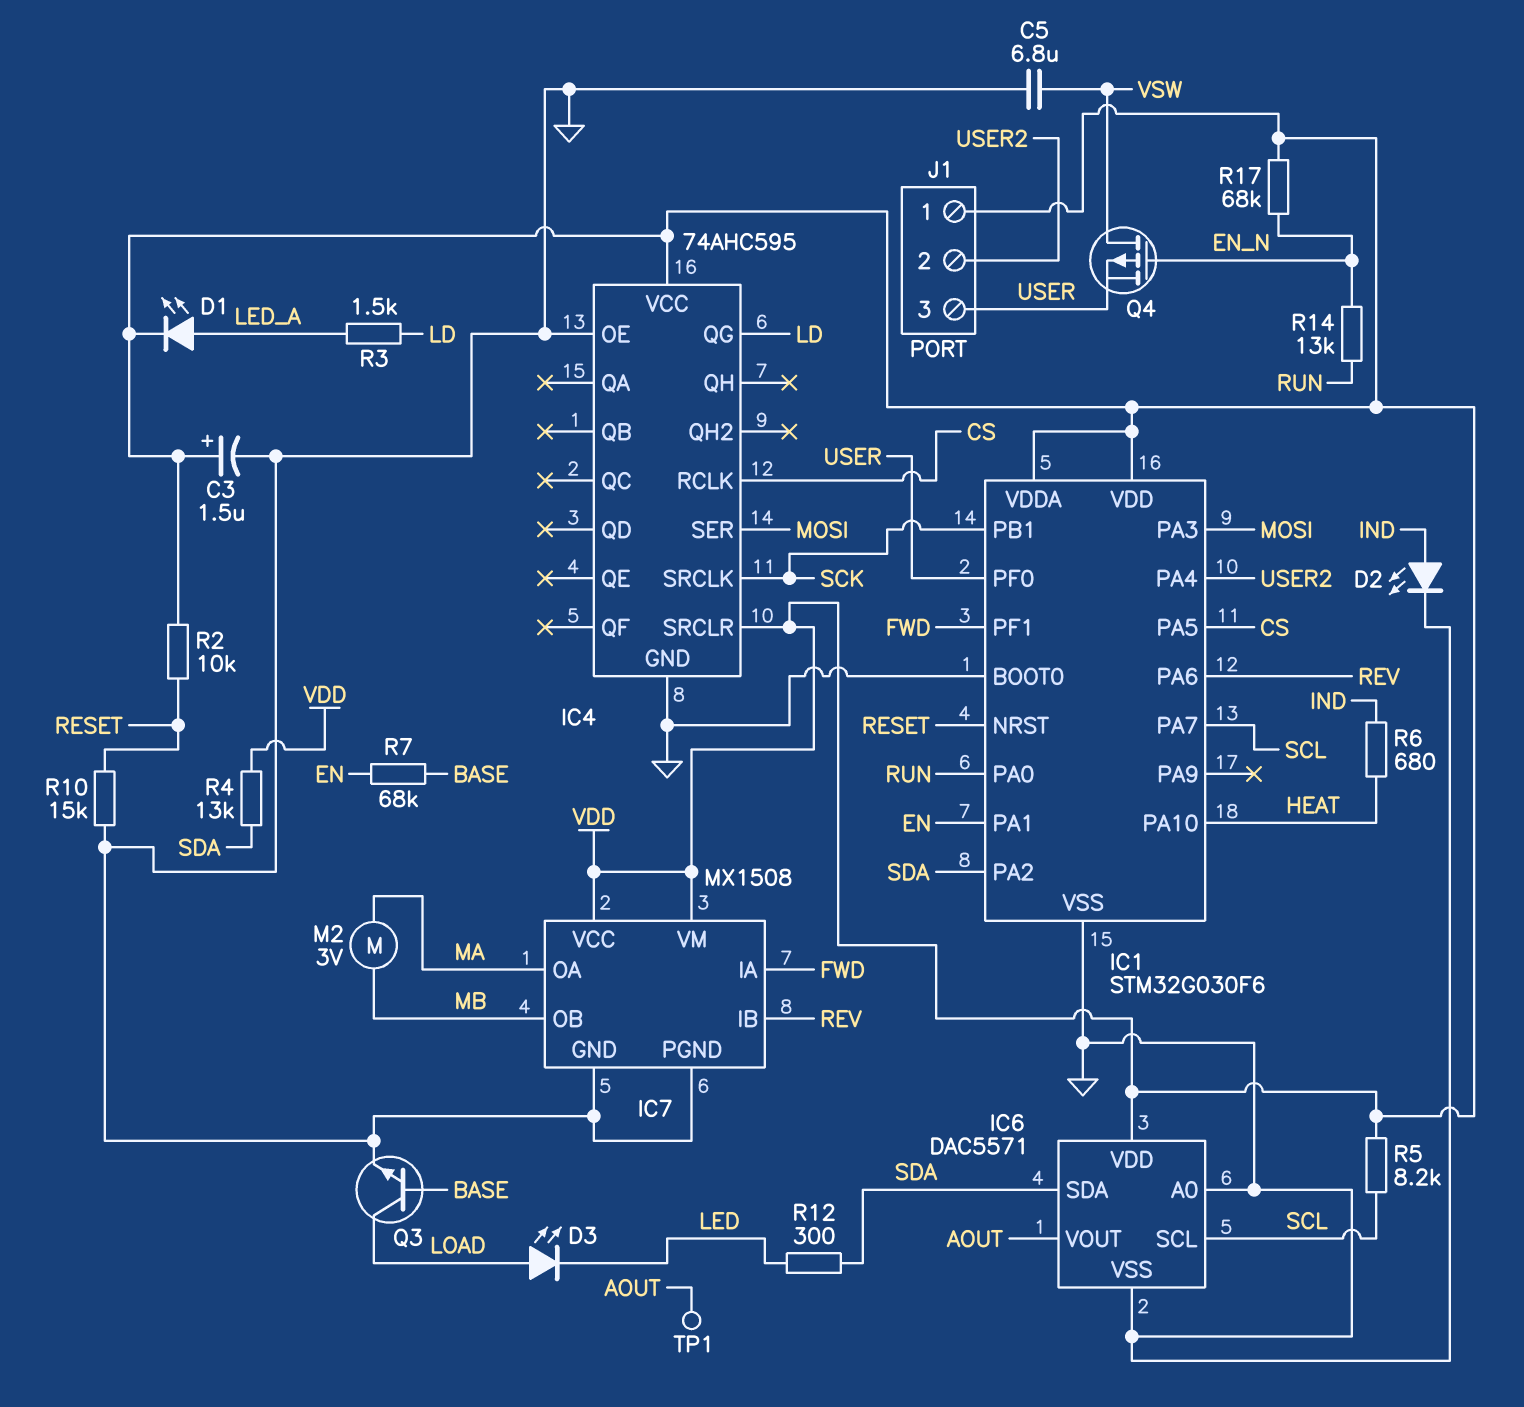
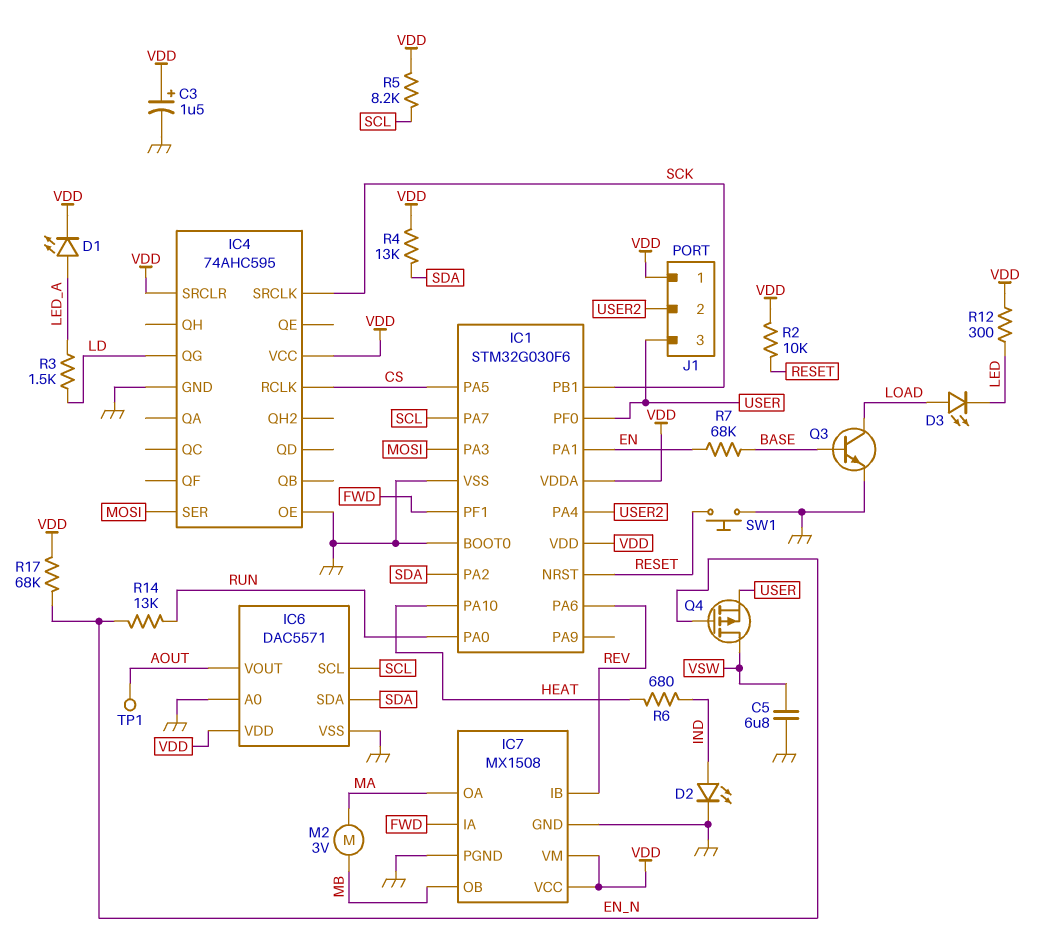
R10: 15k (GND, RESET) -> none
R12: 300 (LED, SDA) -> 300 (LED, VDD)
SW1: none -> button (GND, RESET)

